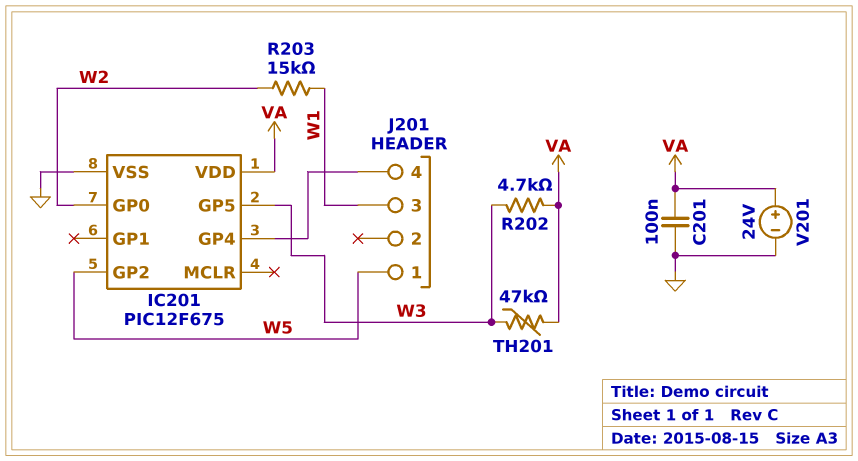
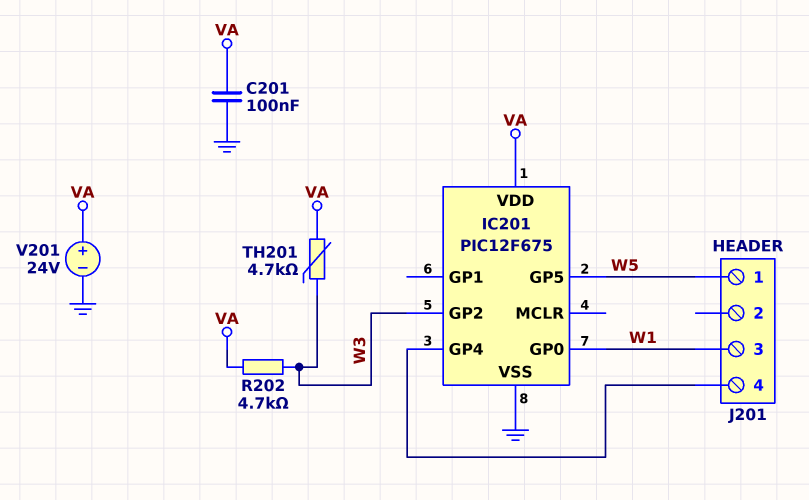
IC201 pin GP0: W2 -> W1
IC201 pin GP2: W5 -> W3
IC201 pin GP5: W3 -> W5
R203: 15k (W1, W2) -> none
TH201: 47k (VA, W3) -> 4.7k (VA, W3)

